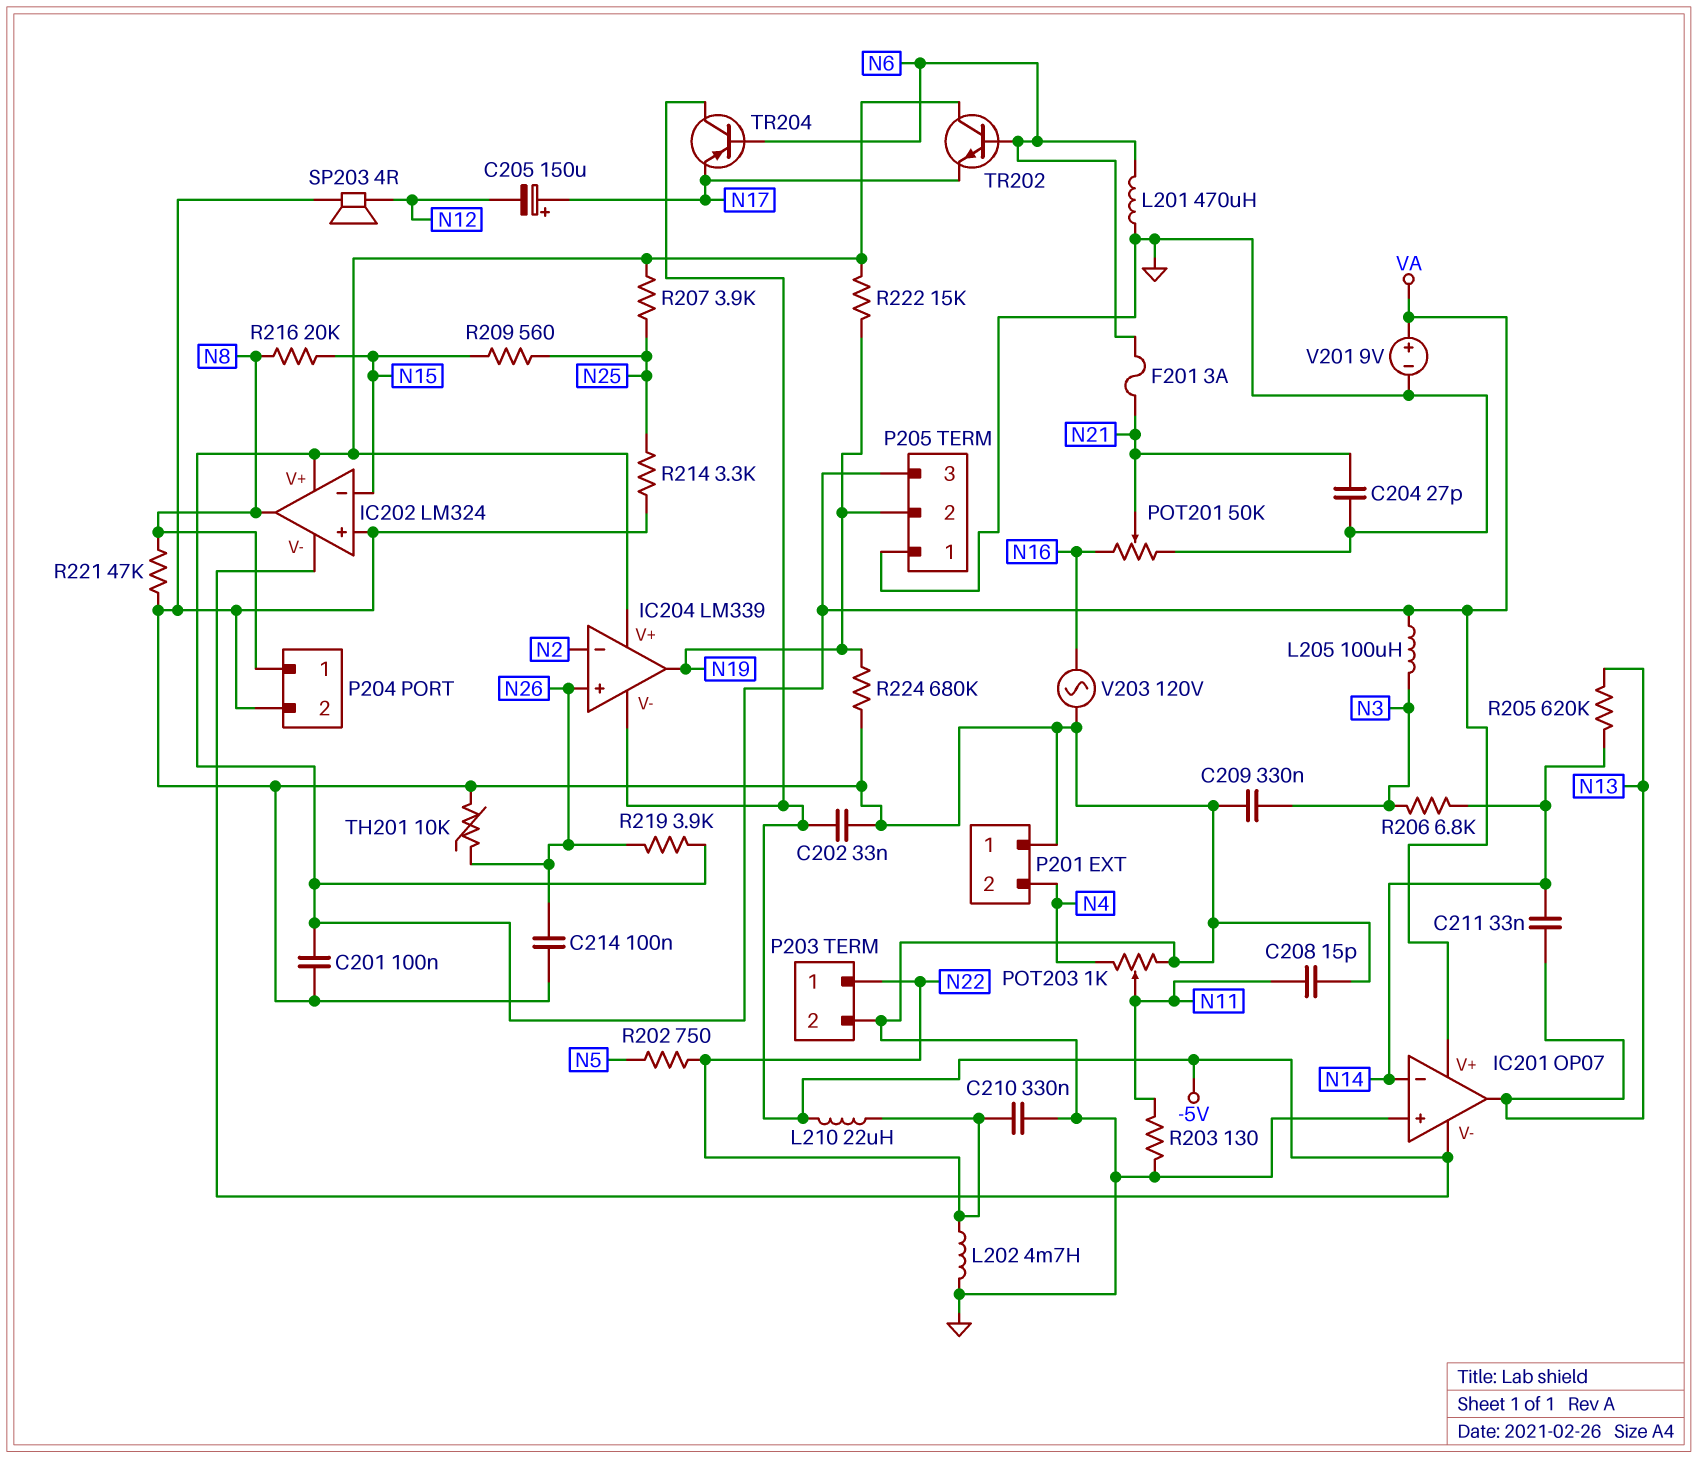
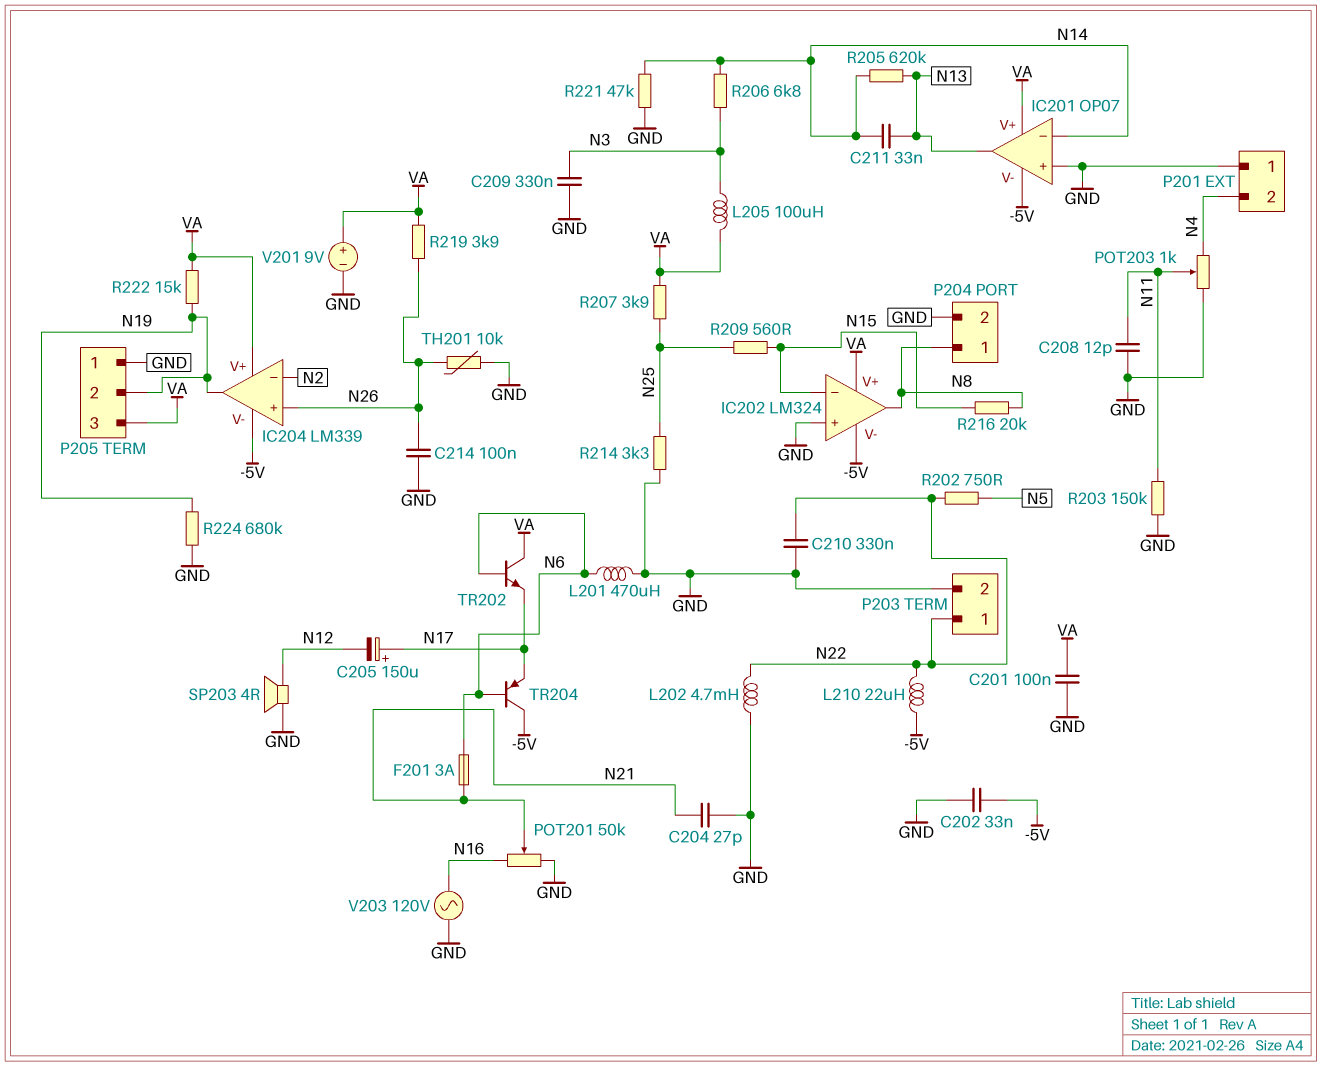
C208: 15pF (GND, N11) -> 12pF (GND, N11)
R203: 130 (GND, N11) -> 150k (GND, N11)
R221: 47k (GND, N8) -> 47k (GND, N14)

